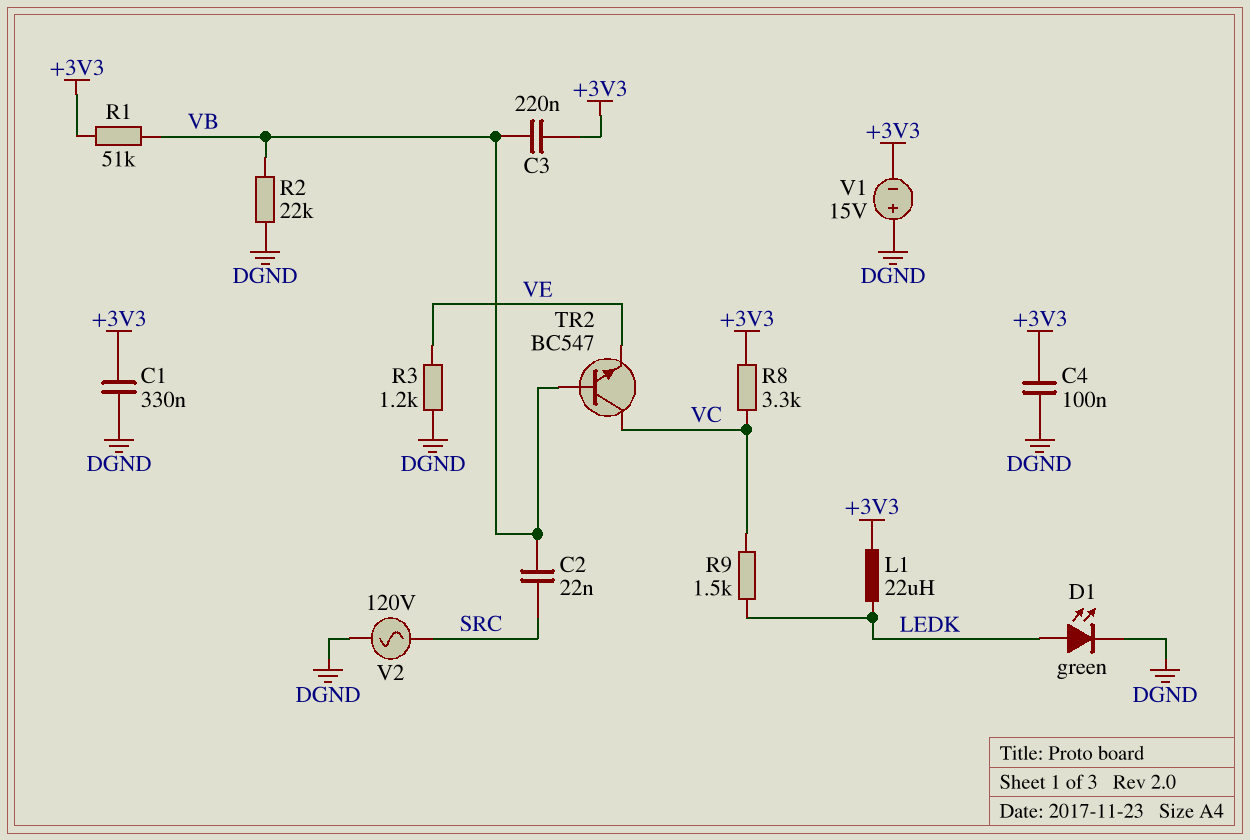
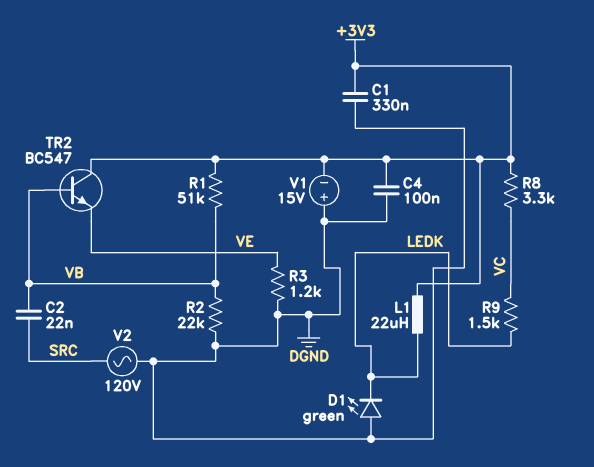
C3: 220nF (+3V3, VB) -> none
D1: LED green (A LEDK, K DGND) -> LED green (A DGND, K LEDK)
TR2: NPN BC547 (B VB, C VC, E VE) -> NPN BC547 (B VB, C +3V3, E VE)

